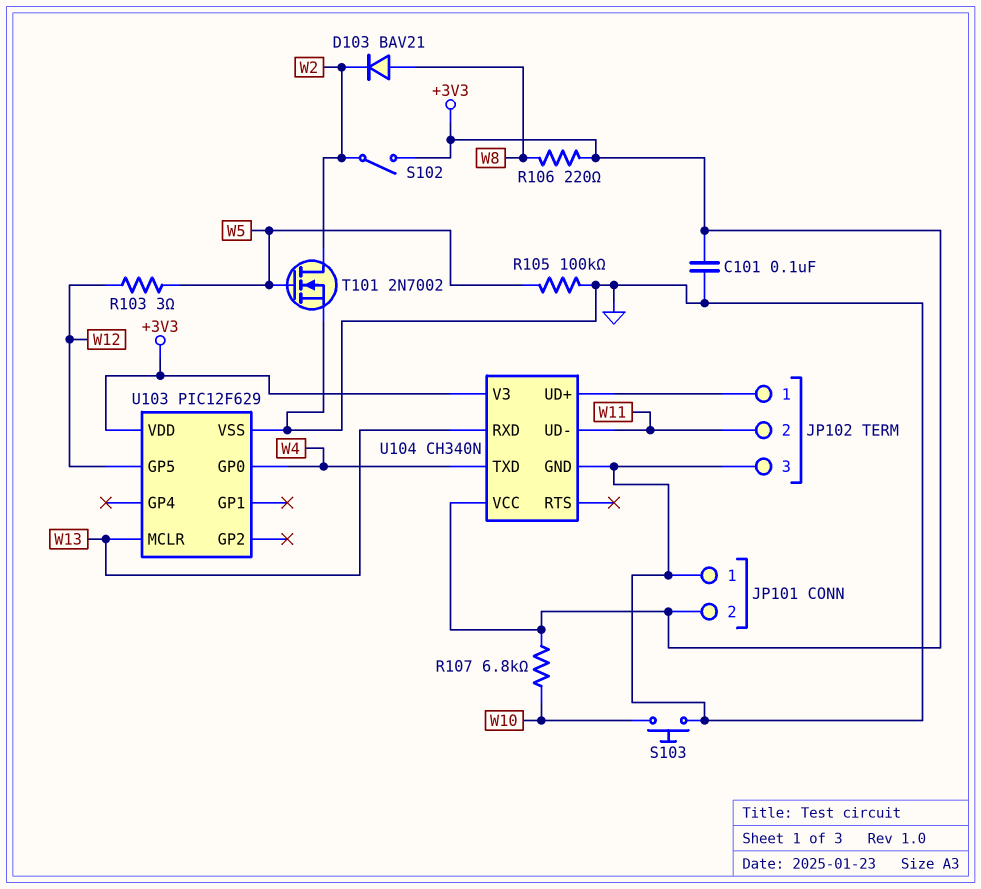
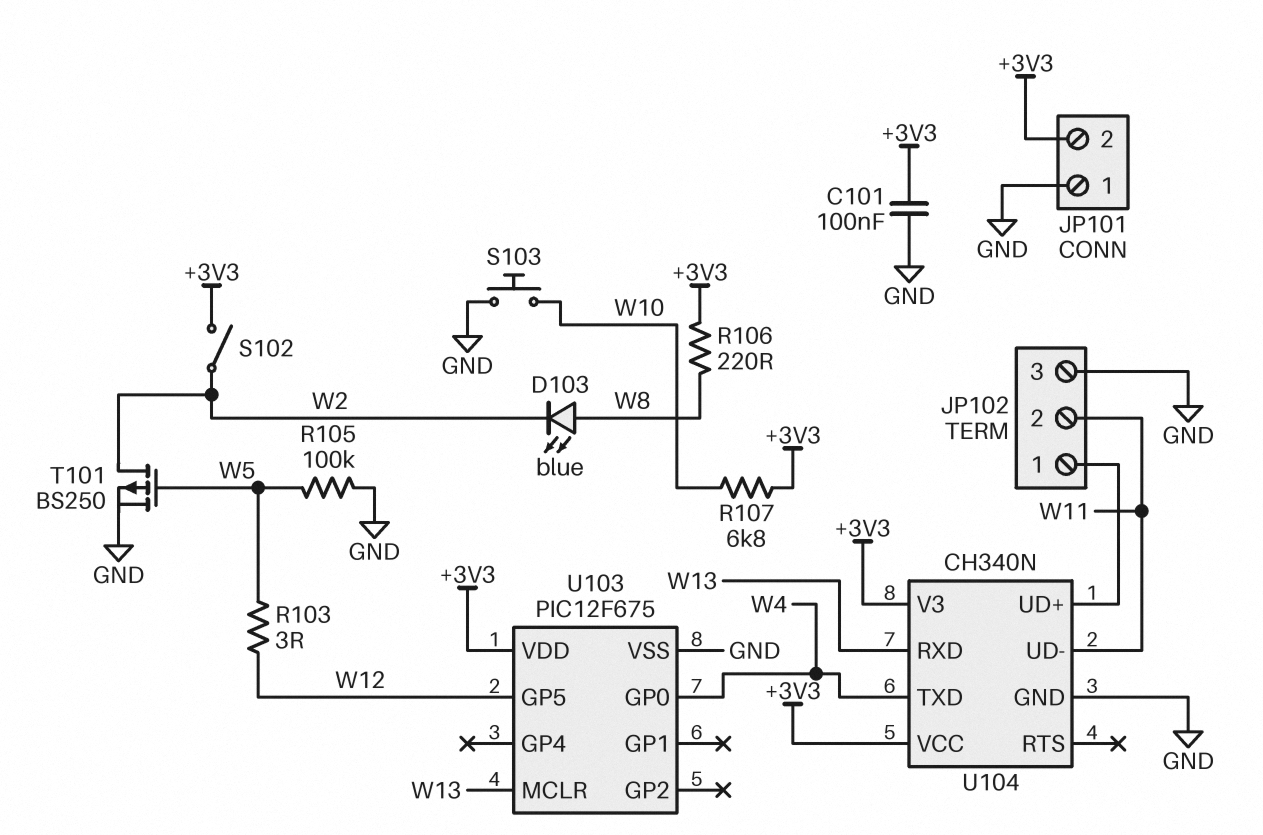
D103: diode BAV21 (A W8, K W2) -> LED blue (A W8, K W2)
T101: NMOS 2N7002 (G W5, D W2, S GND) -> PMOS BS250 (G W5, D W2, S GND)
U103: PIC12F629 -> PIC12F675

